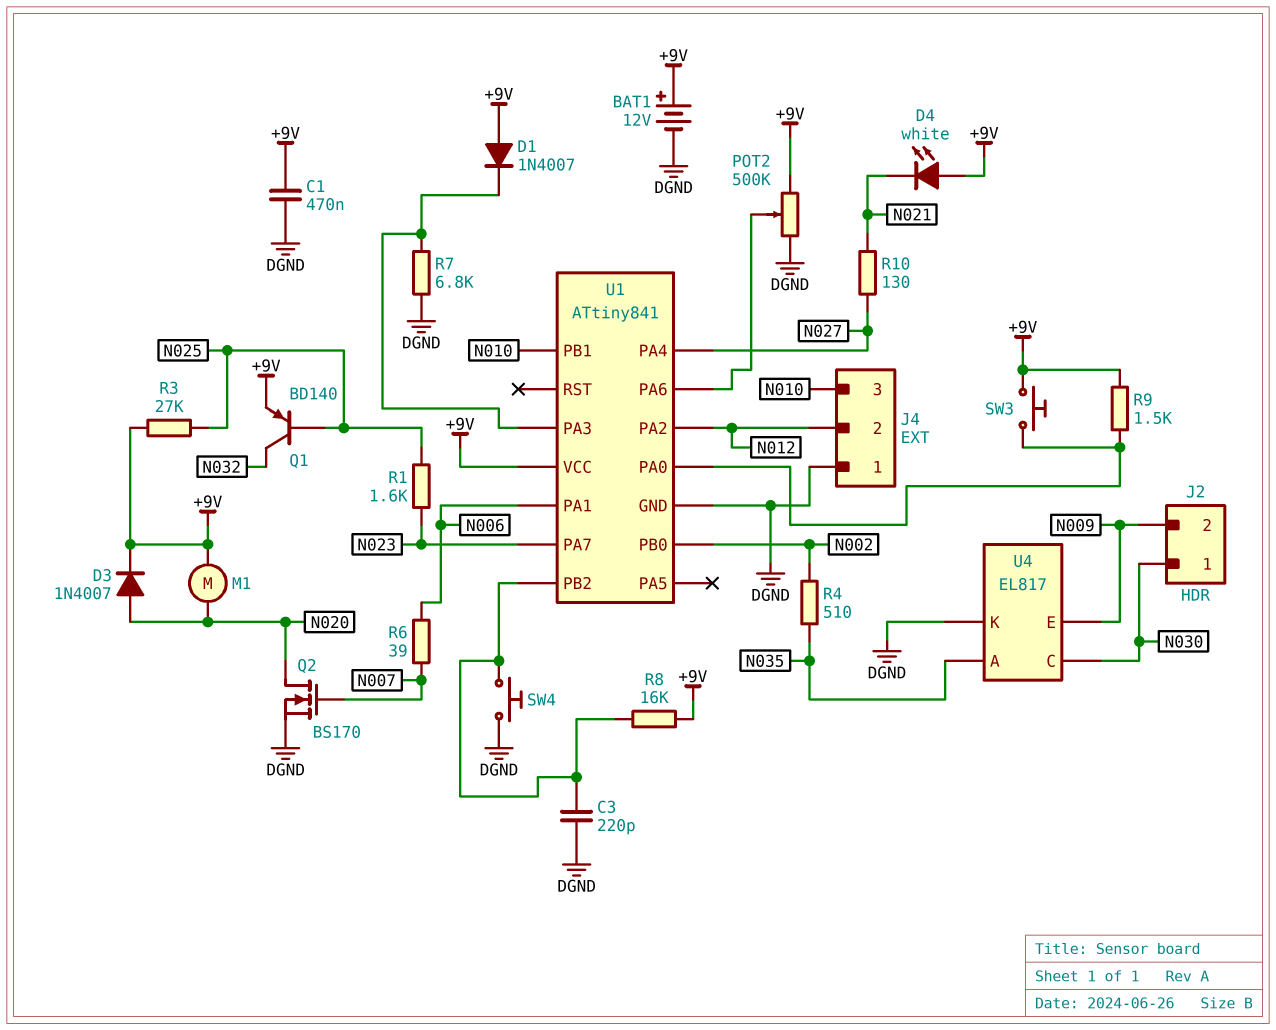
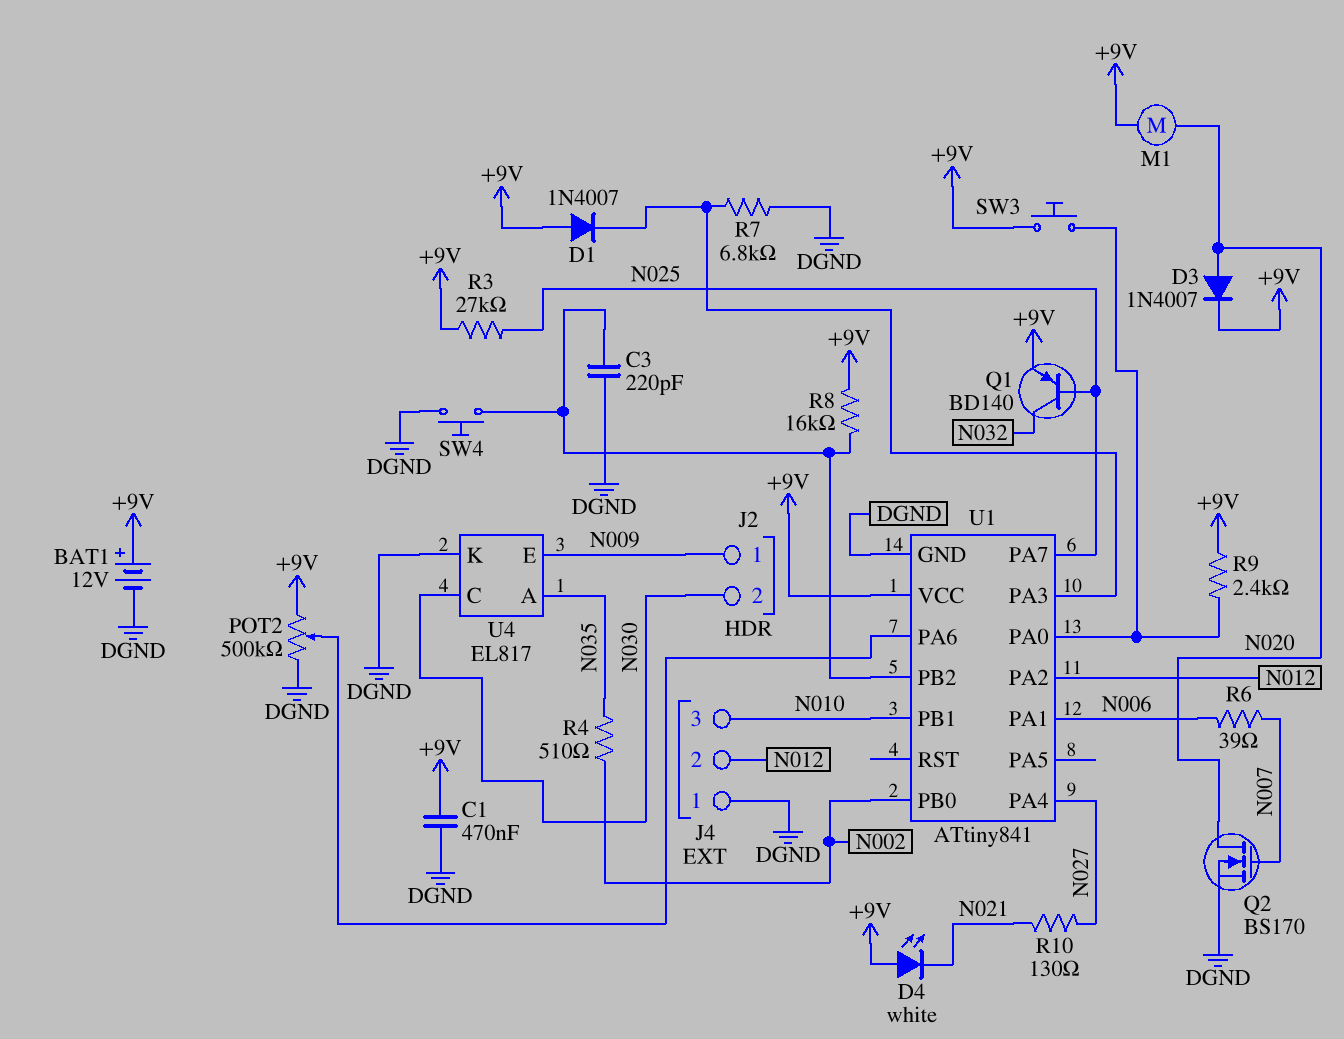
J2 pin 1: N030 -> N009
J2 pin 2: N009 -> N030
R1: 1.6k (N023, N025) -> none
R9: 1.5k (+9V, U1/PA0) -> 2.4k (+9V, U1/PA0)
U1 pin PA7: N023 -> N025

